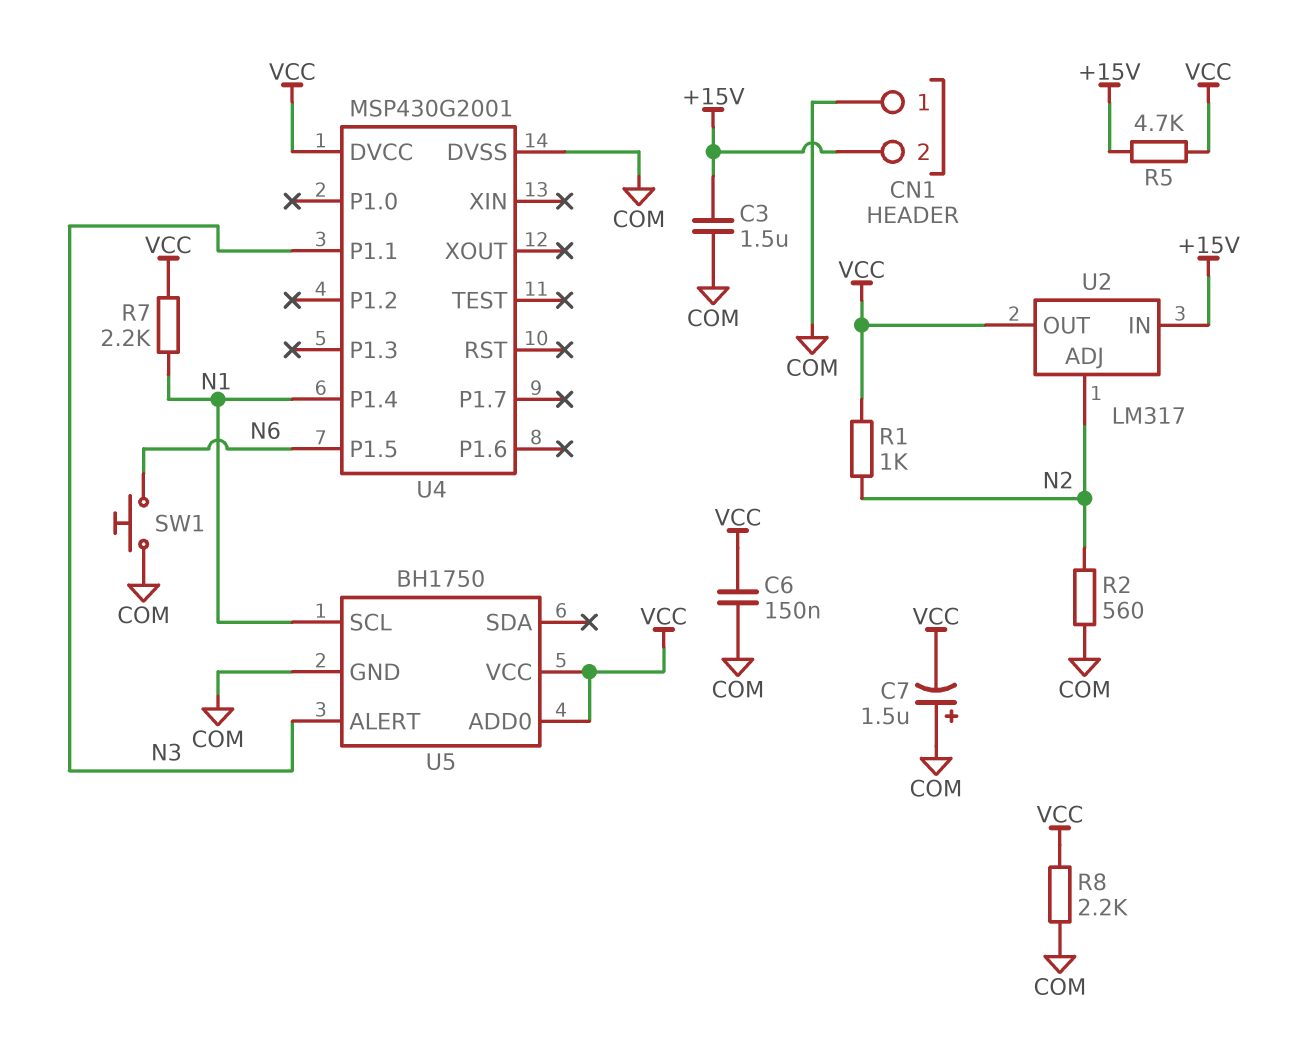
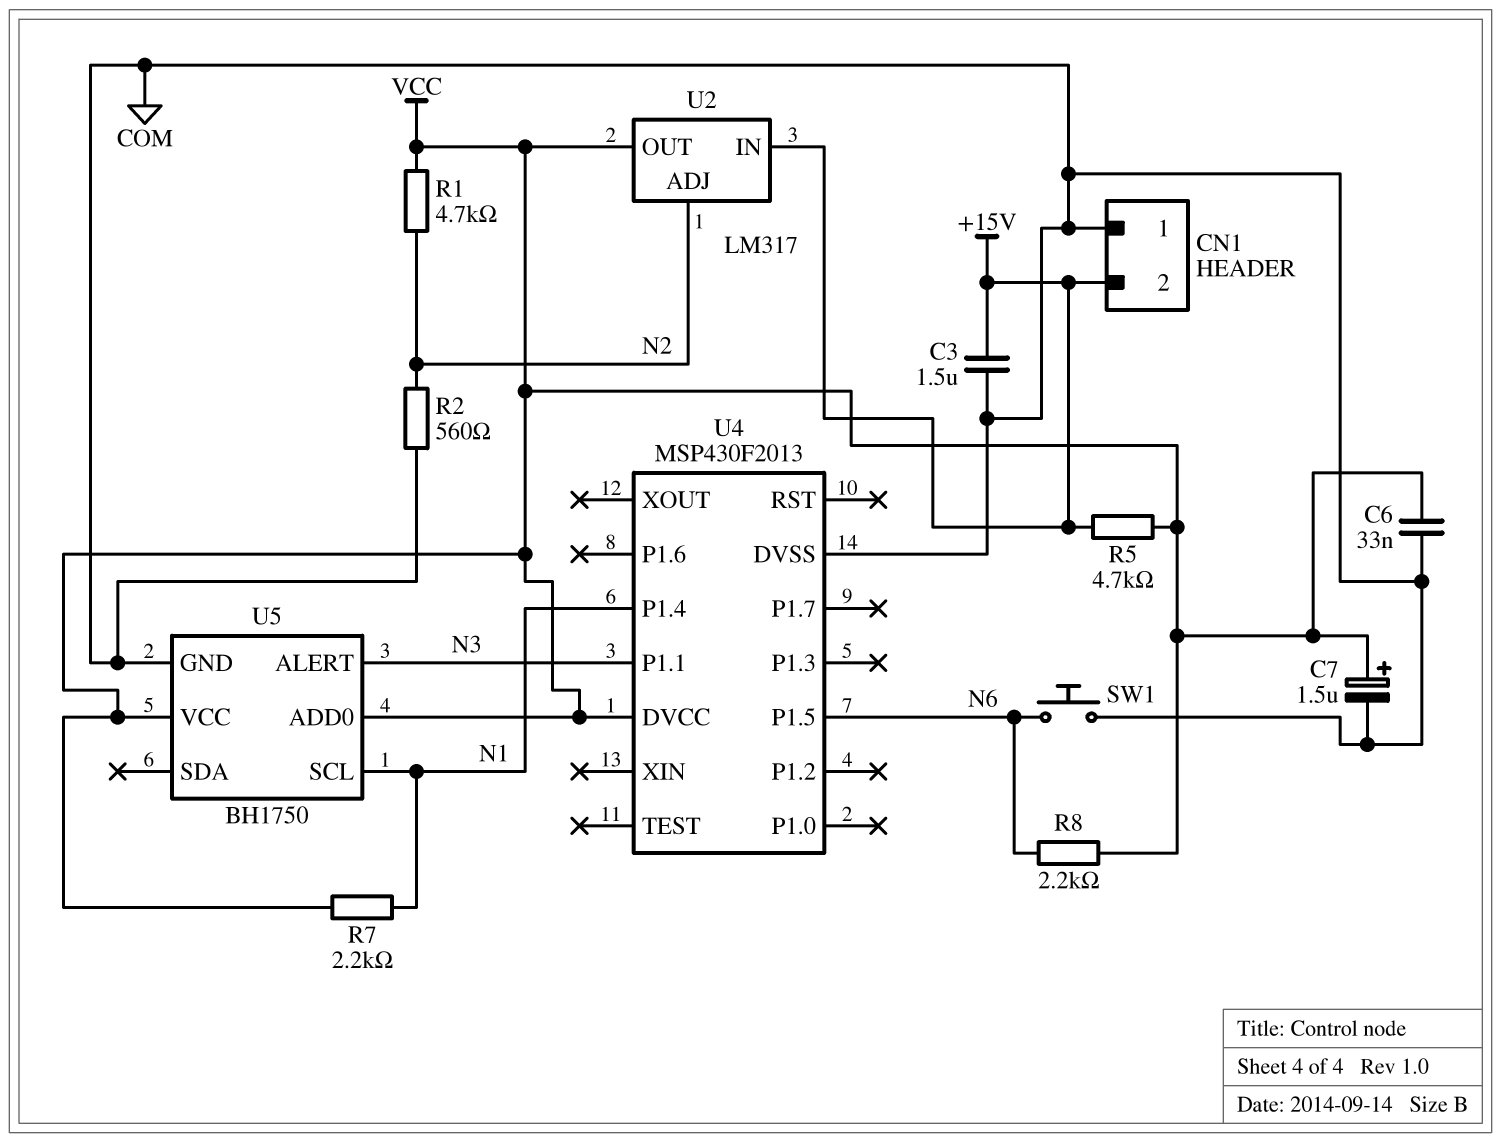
C6: 150nF (COM, VCC) -> 33nF (COM, VCC)
C7: 1.5uF (plus COM, minus VCC) -> 1.5uF (plus VCC, minus COM)
R1: 1k (N2, VCC) -> 4.7k (N2, VCC)
R8: 2.2k (COM, VCC) -> 2.2k (N6, VCC)
U4: MSP430G2001 -> MSP430F2013

